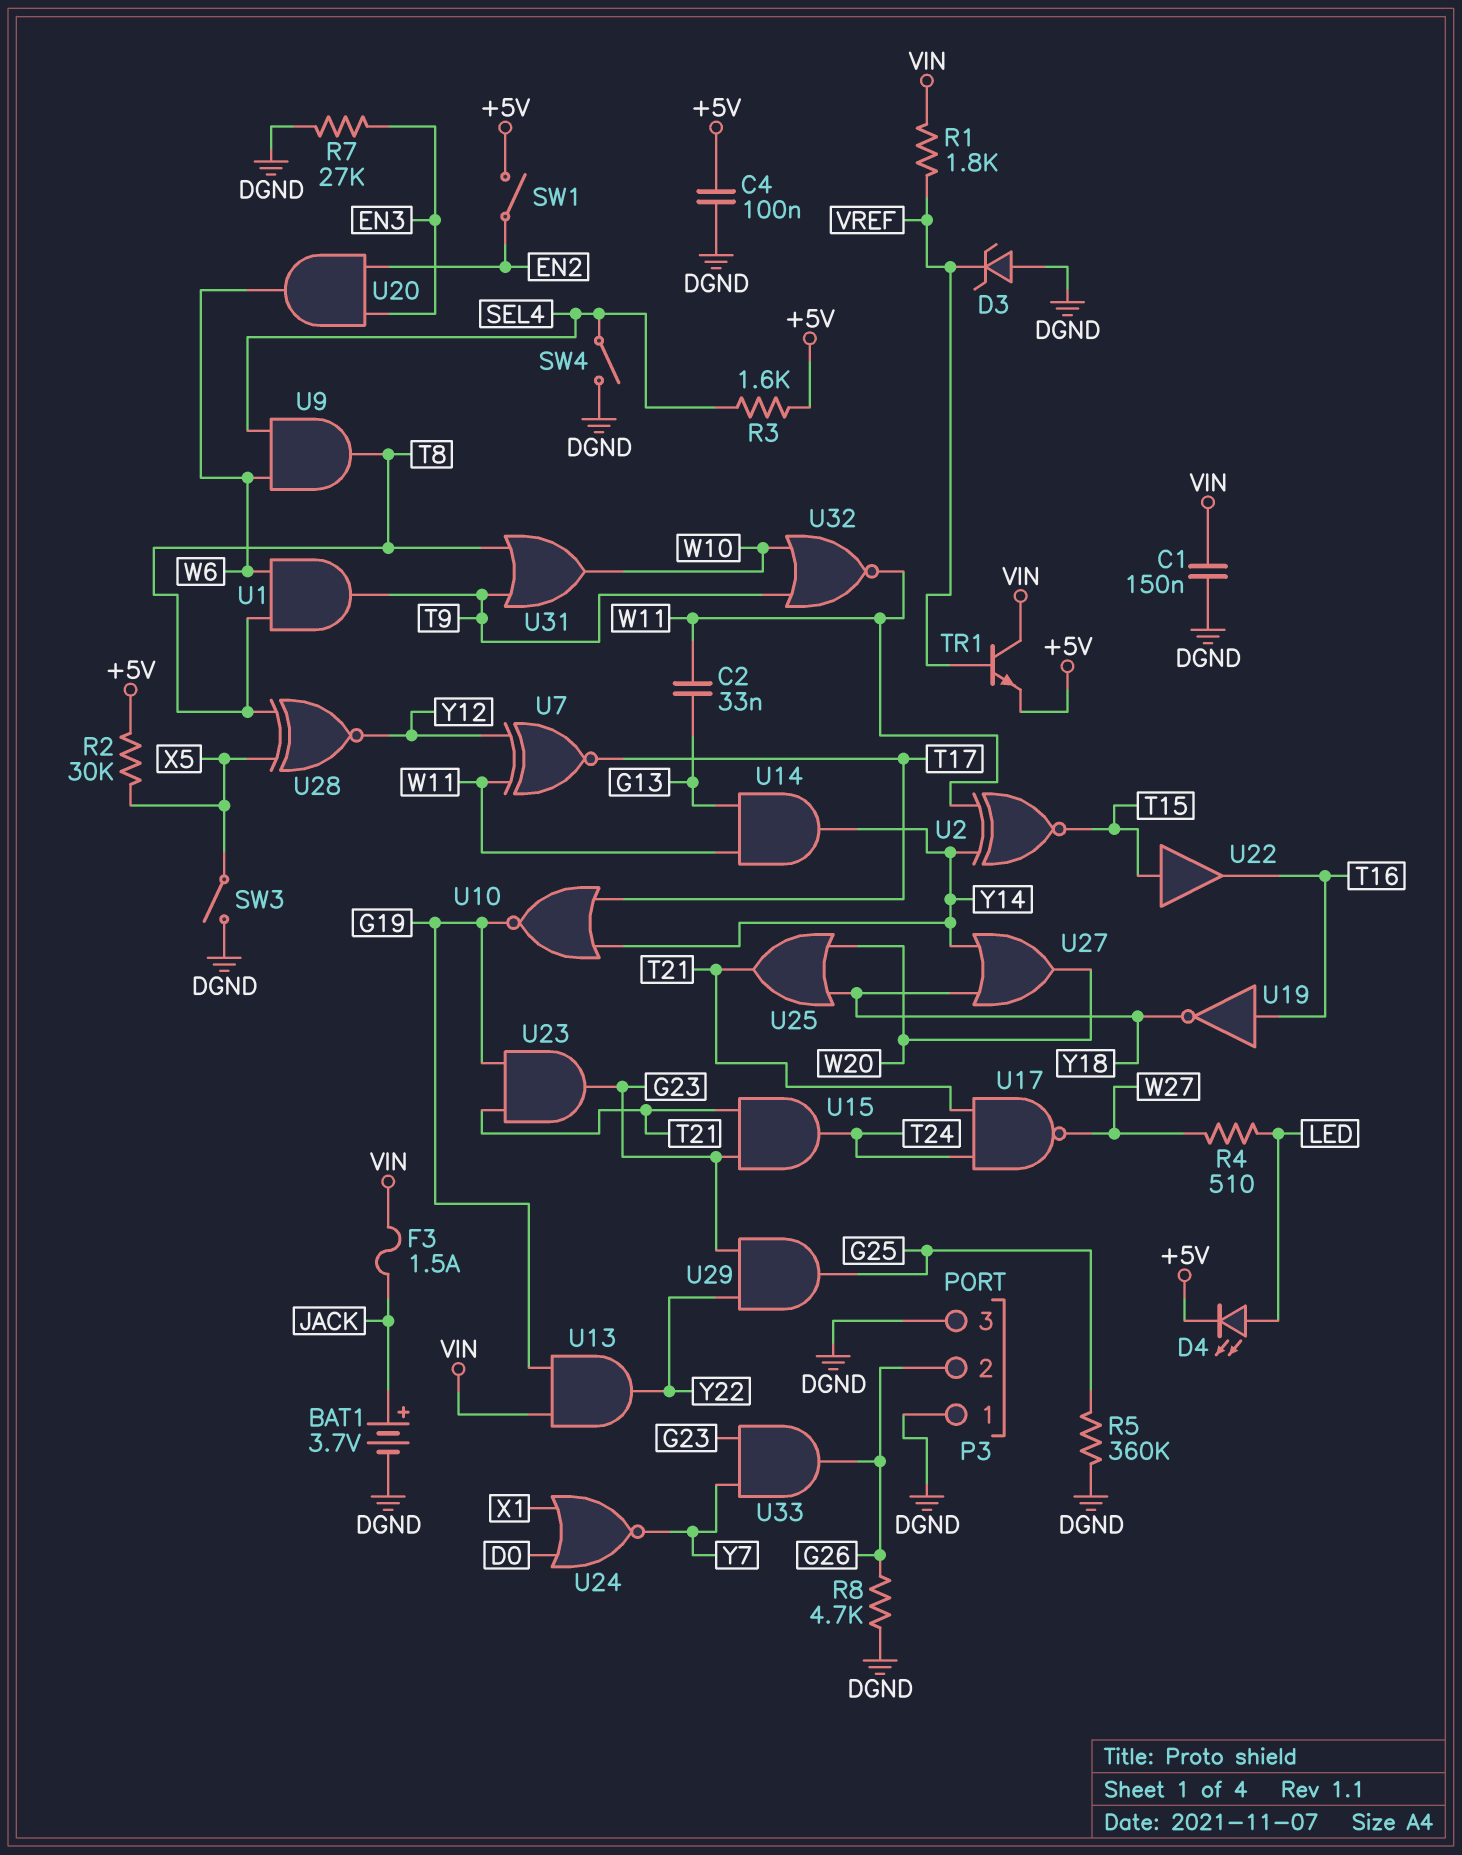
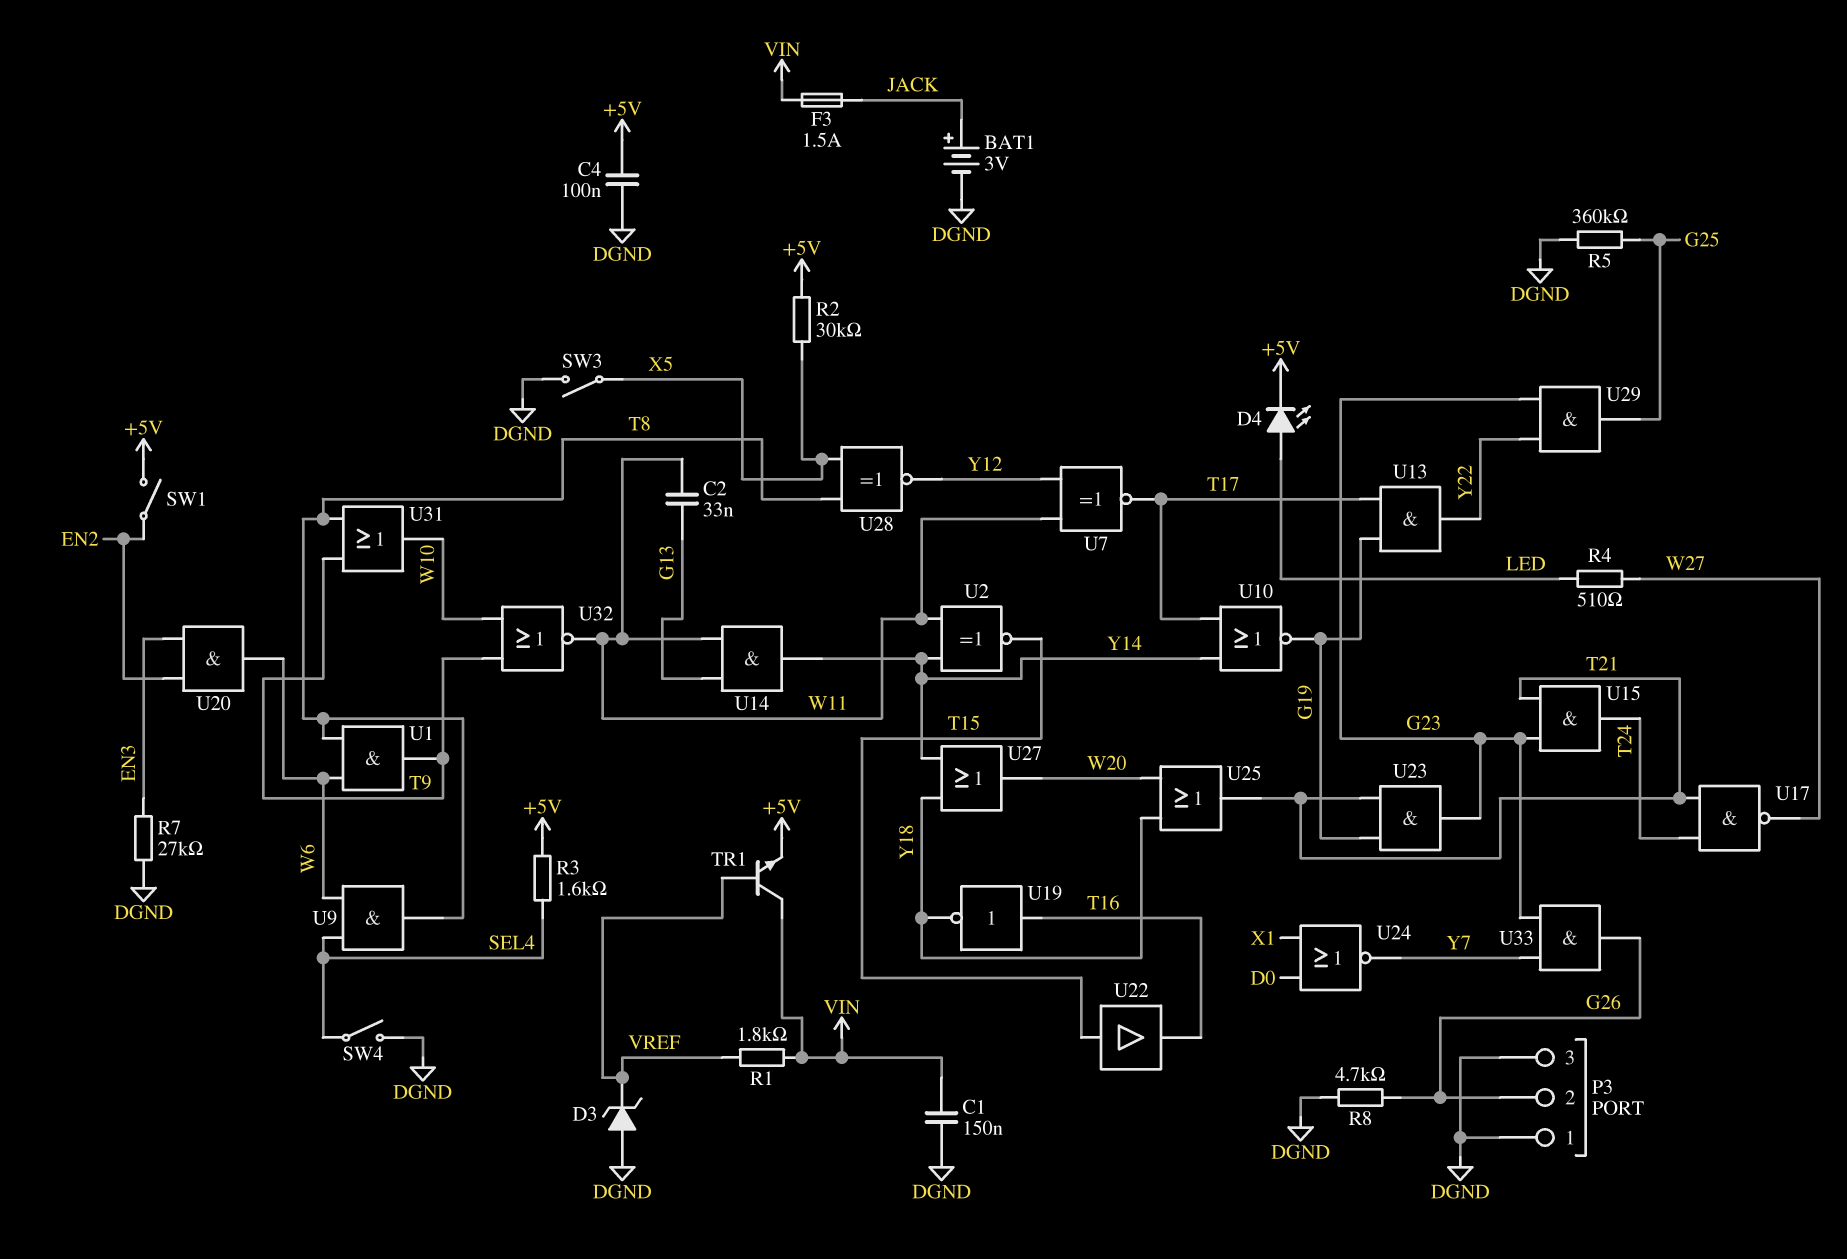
BAT1: 3.7V (plus JACK, minus DGND) -> 3V (plus JACK, minus DGND)
U13: AND (in G19, in VIN, out Y22) -> AND (in G19, in T17, out Y22)

